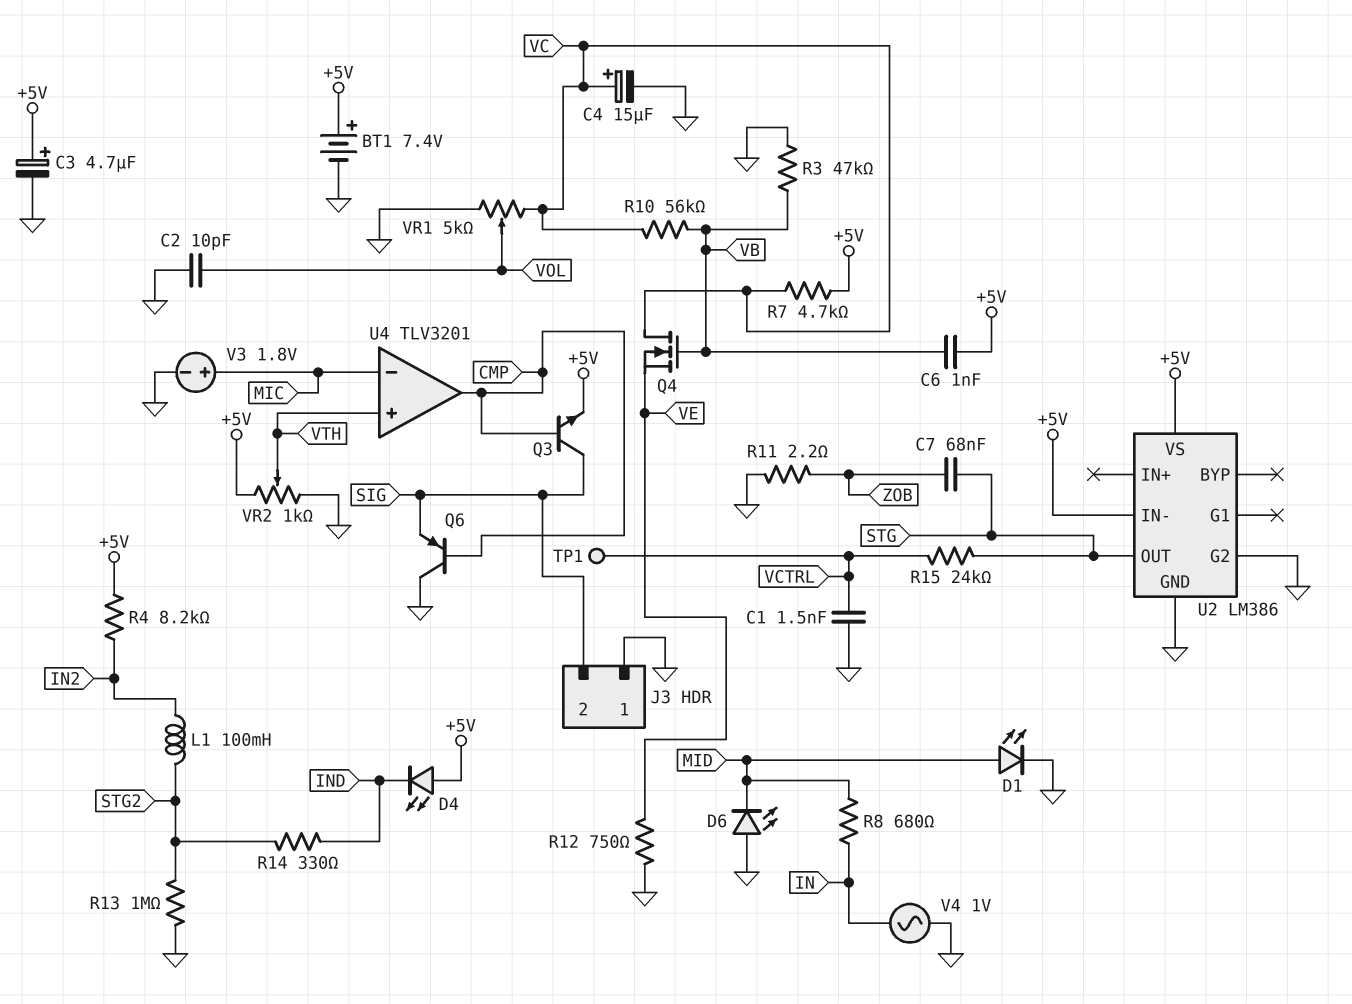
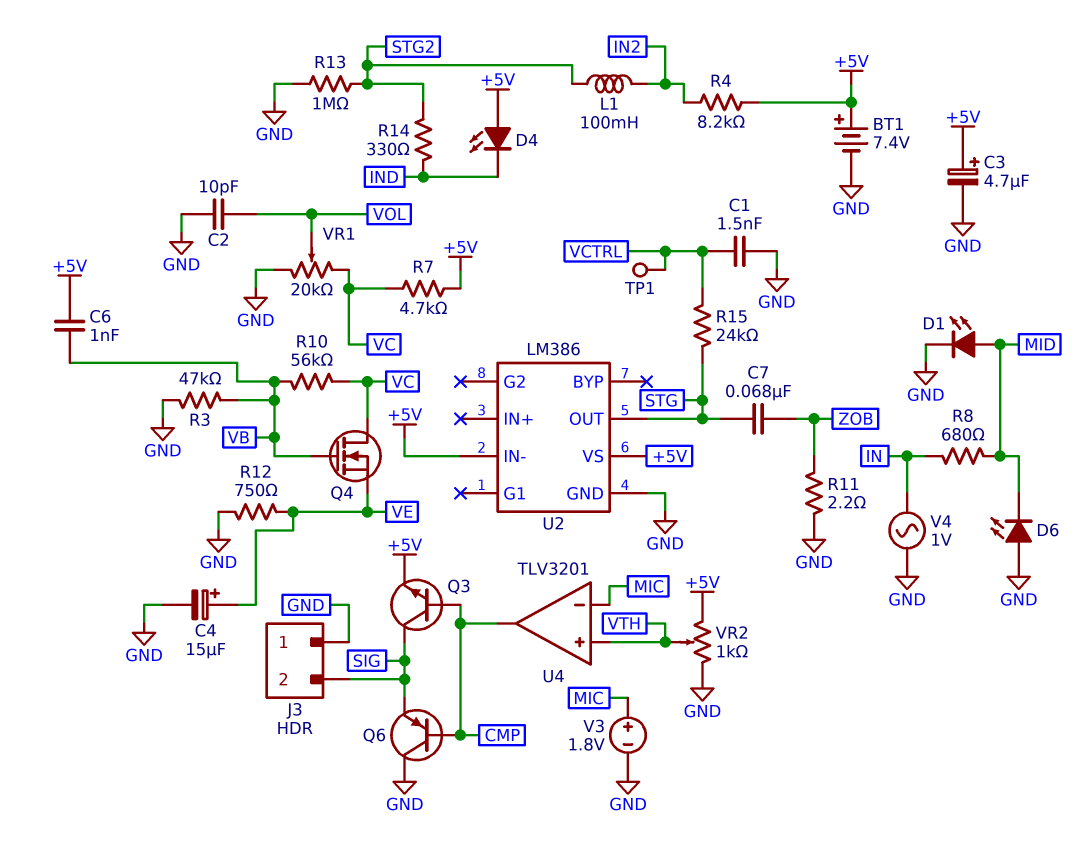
C4: 15uF (plus VC, minus GND) -> 15uF (plus VE, minus GND)
U2 pin G2: GND -> none
VR1: 5k (GND, VC, wiper VOL) -> 20k (GND, VC, wiper VOL)

